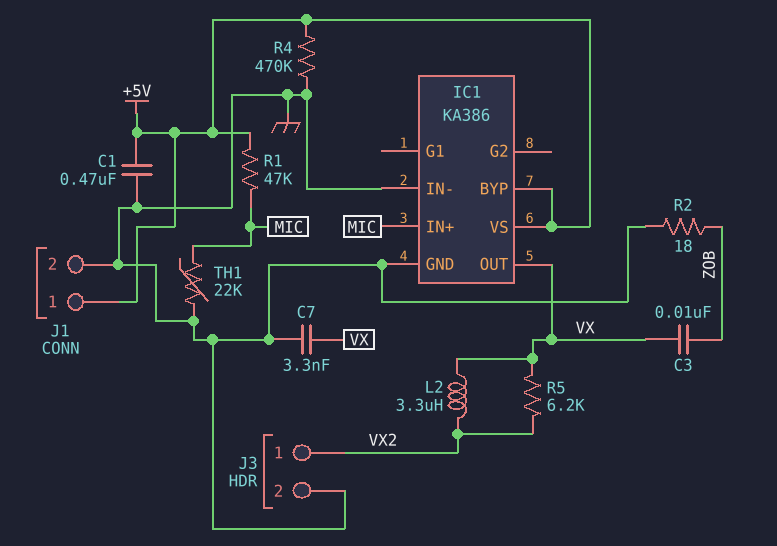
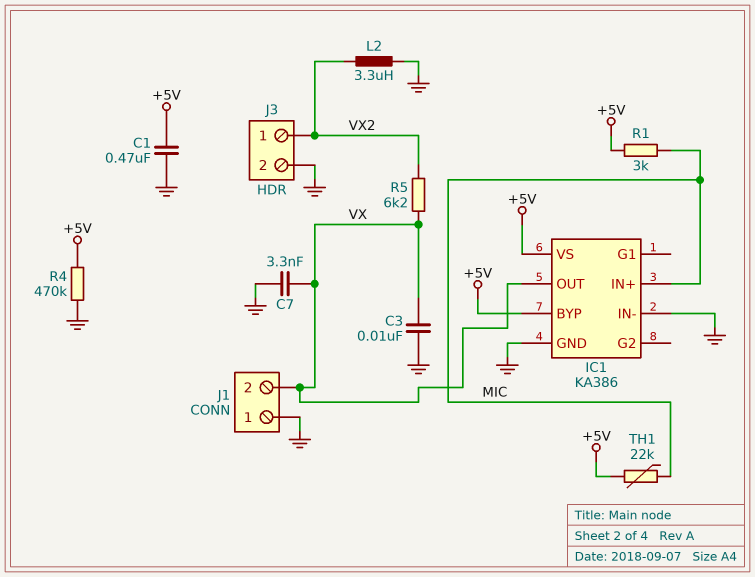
C3: 10nF (VX, ZOB) -> 10nF (GND, VX)
J1 pin 1: +5V -> GND
J1 pin 2: GND -> VX
L2: 3.3uH (VX, VX2) -> 3.3uH (GND, VX2)
R1: 47k (+5V, MIC) -> 3k (+5V, MIC)
R2: 18 (GND, ZOB) -> none
TH1: 22k (GND, MIC) -> 22k (+5V, MIC)

